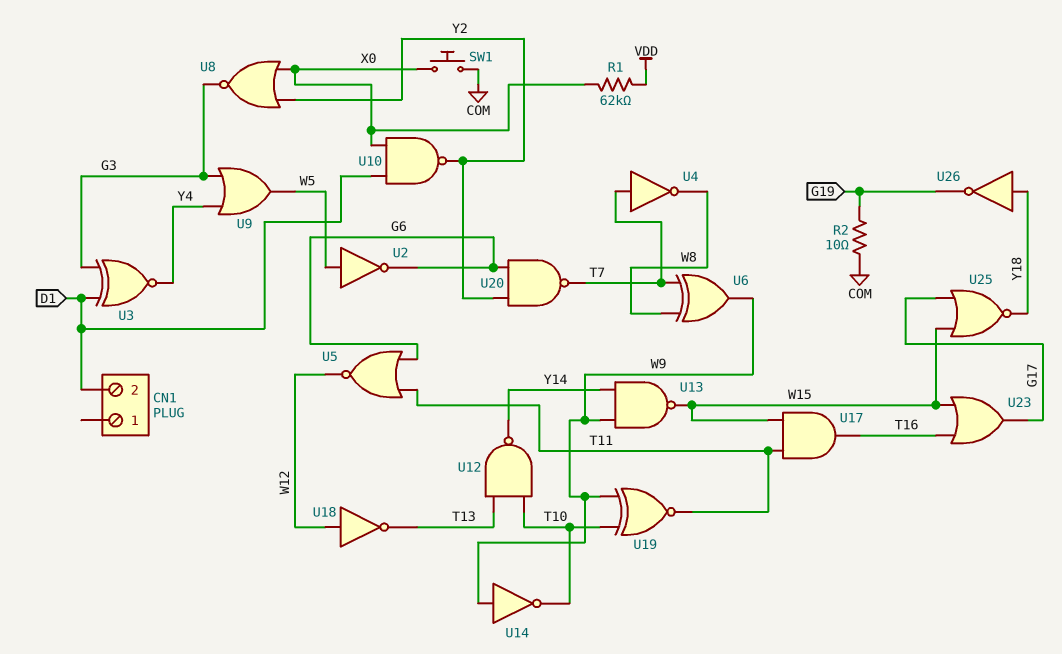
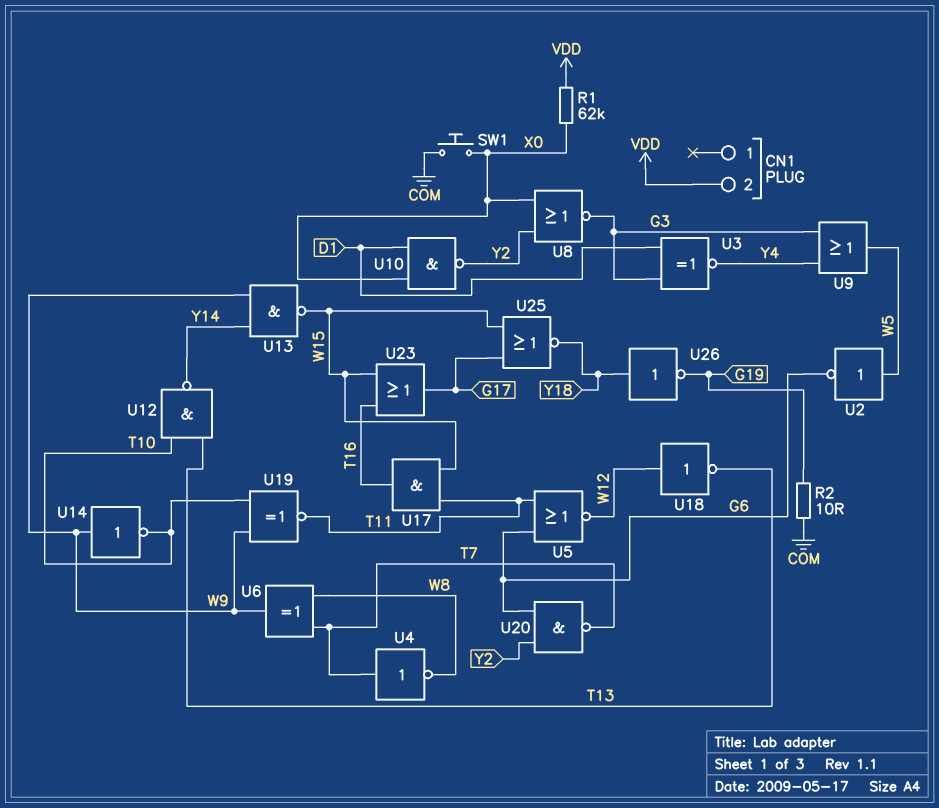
CN1 pin 2: D1 -> VDD

